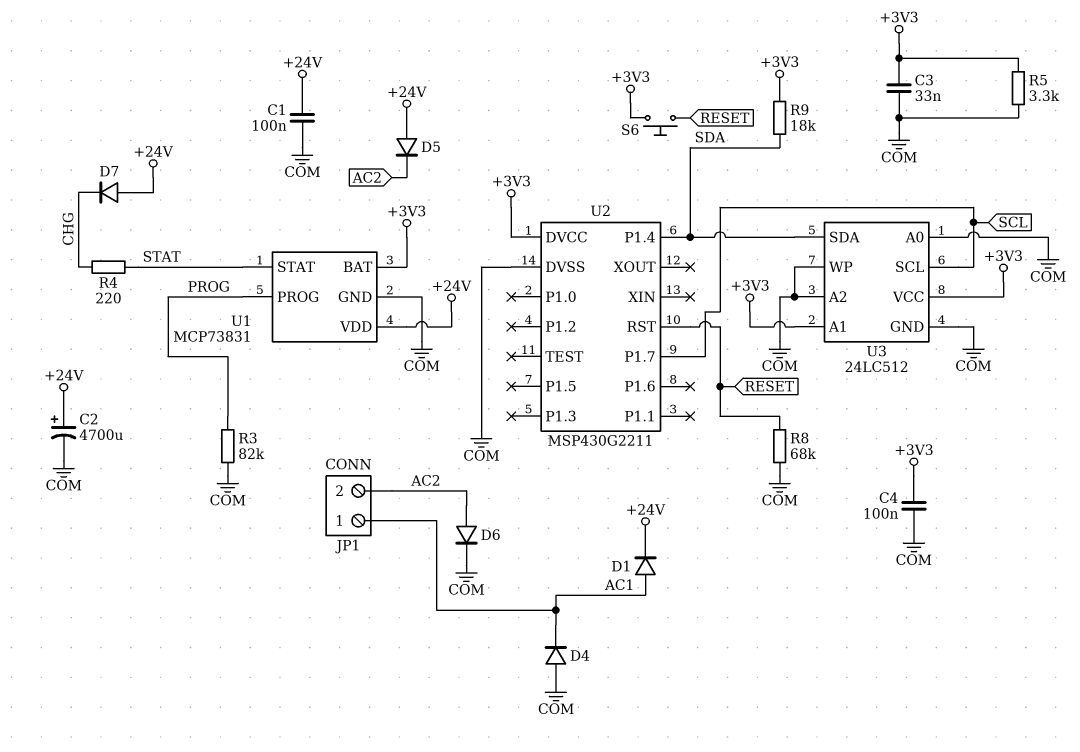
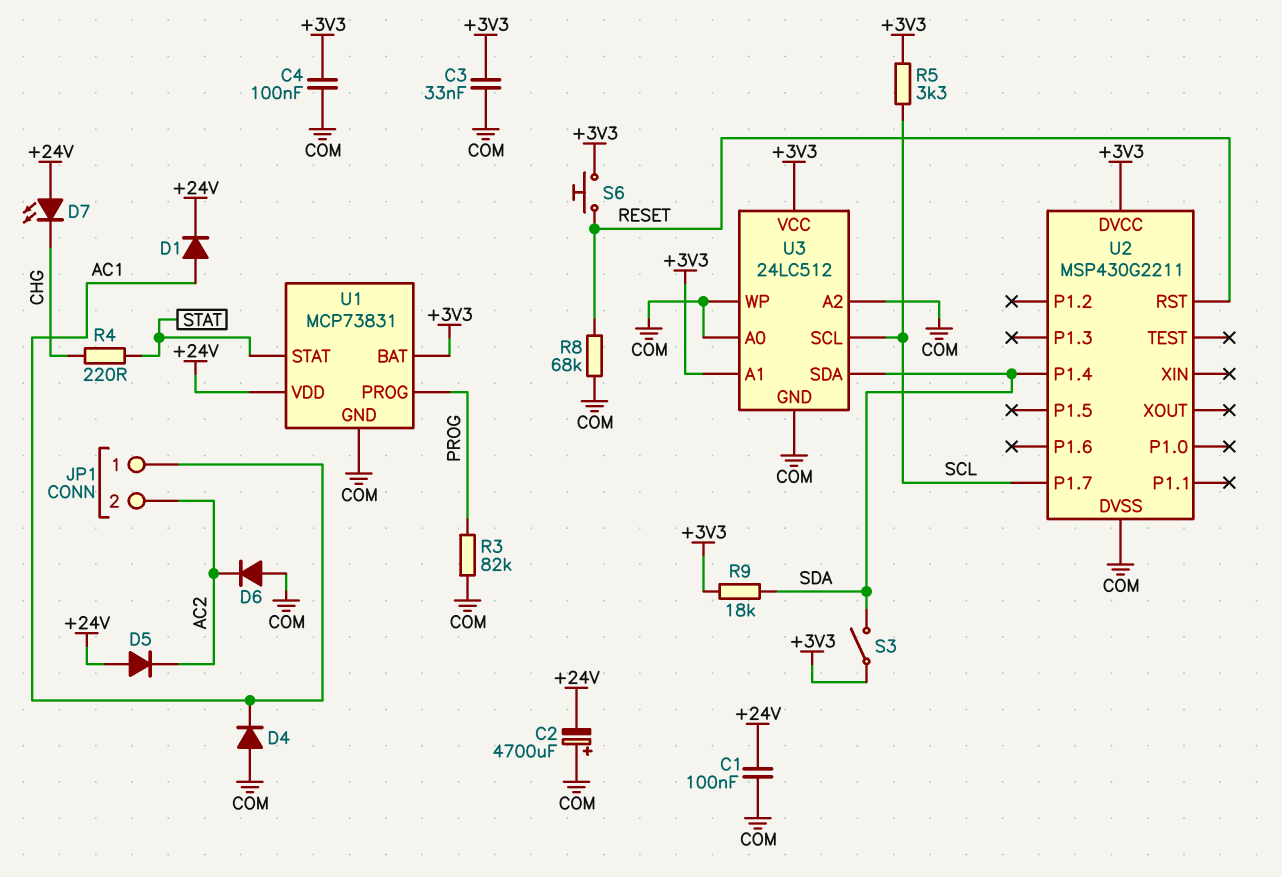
C2: 4700uF (plus +24V, minus COM) -> 4700uF (plus COM, minus +24V)
D6: diode (A AC2, K COM) -> diode (A COM, K AC2)
D7: diode (A +24V, K CHG) -> LED (A +24V, K CHG)
R5: 3.3k (+3V3, COM) -> 3.3k (+3V3, SCL)
S3: none -> switch (+3V3, SDA)

